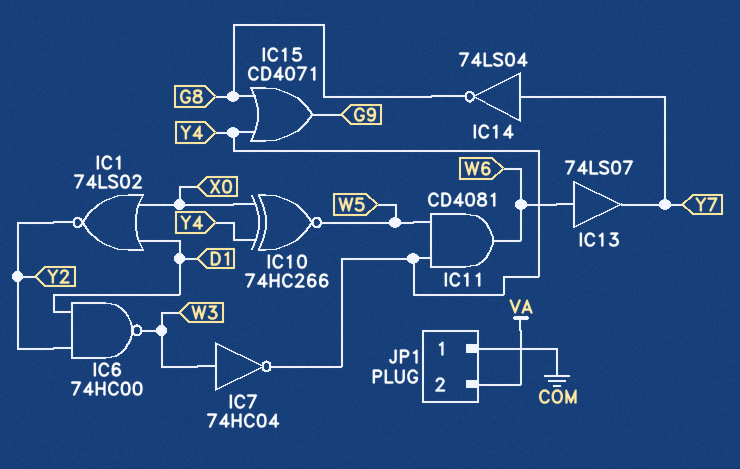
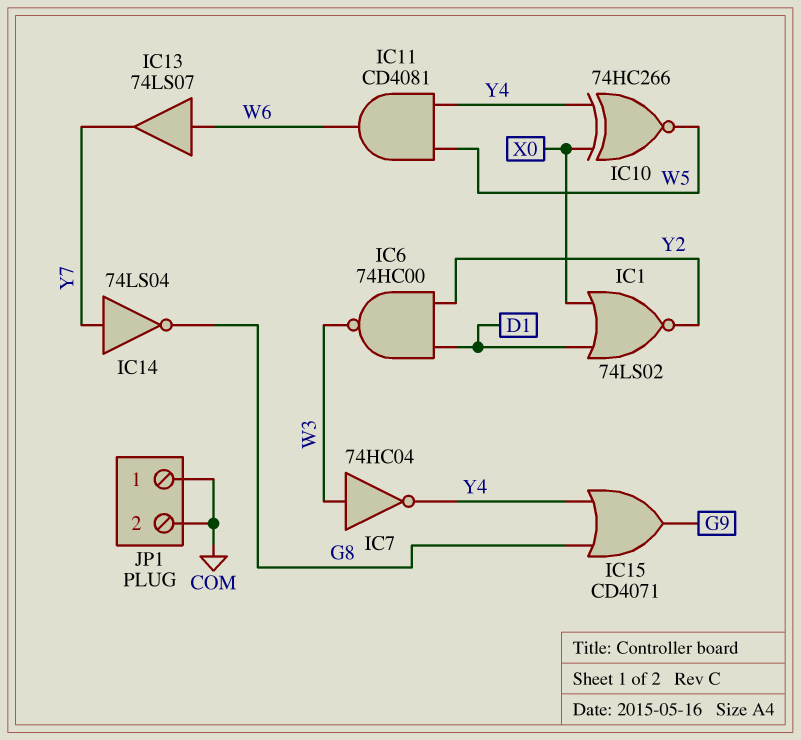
JP1 pin 2: VA -> COM

